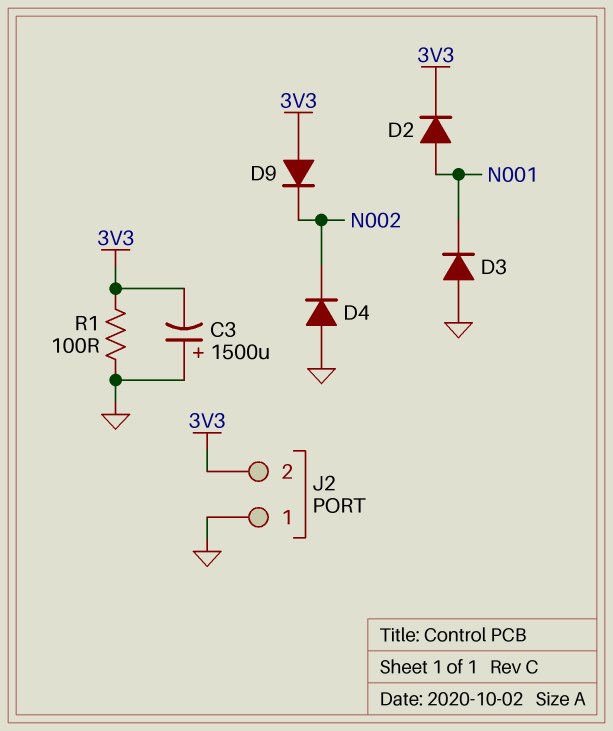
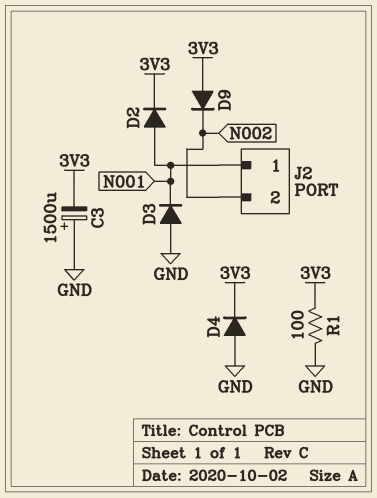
D4: diode (A GND, K N002) -> diode (A GND, K 3V3)
J2 pin 1: GND -> N001
J2 pin 2: 3V3 -> N002

